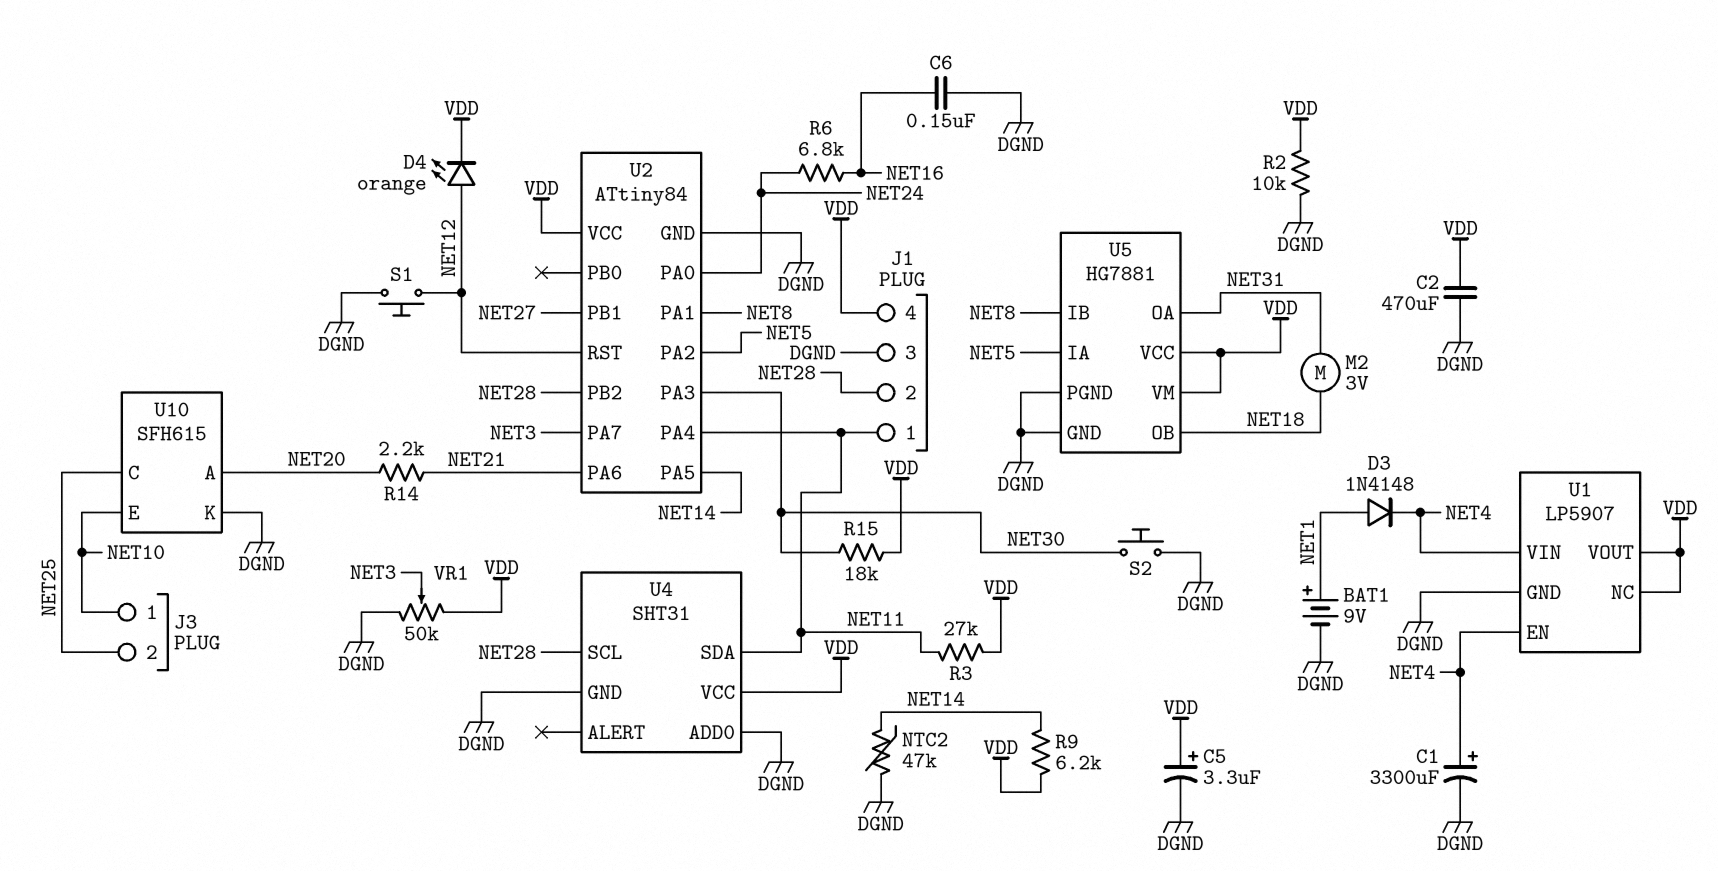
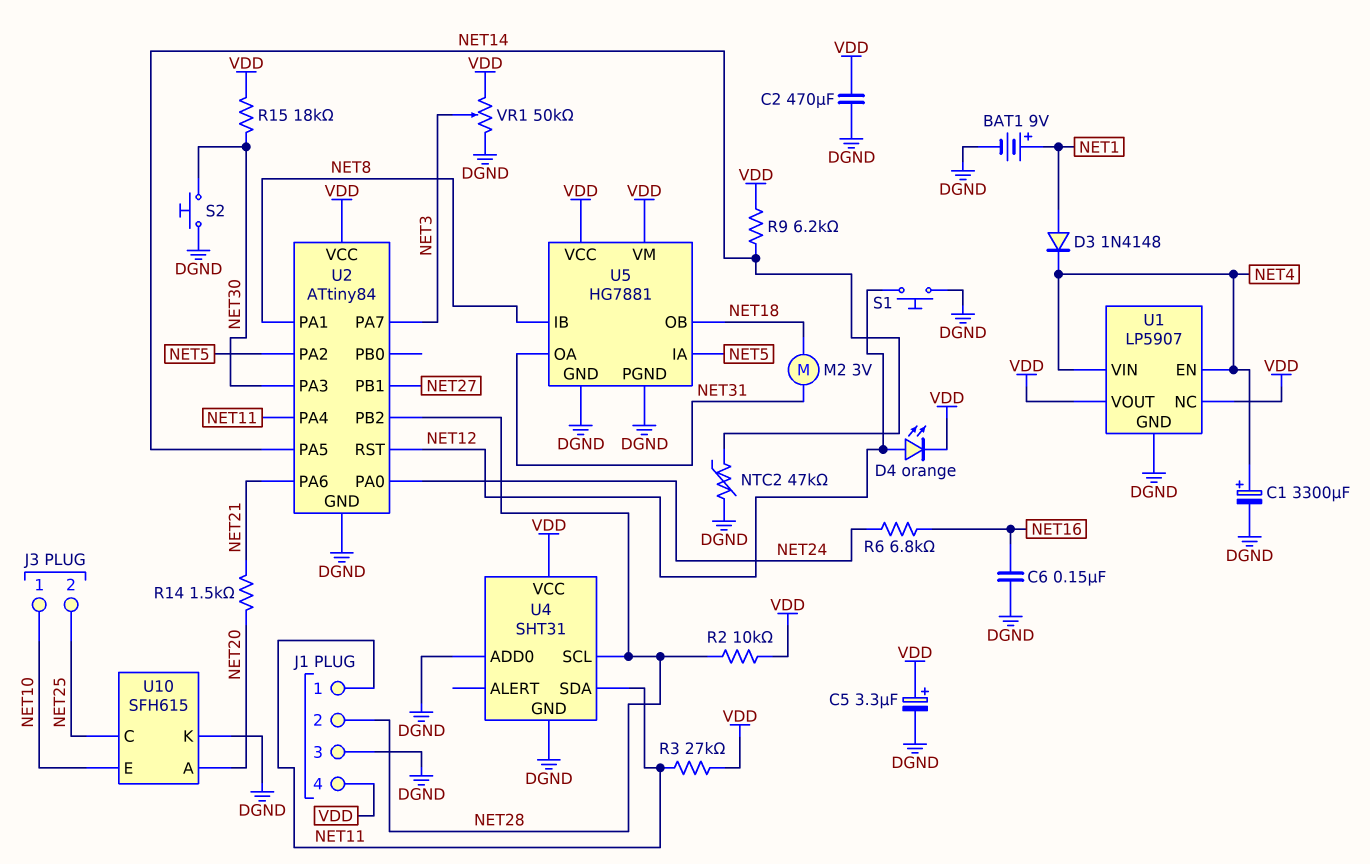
R2: 10k (DGND, VDD) -> 10k (NET28, VDD)
R14: 2.2k (NET20, NET21) -> 1.5k (NET20, NET21)

